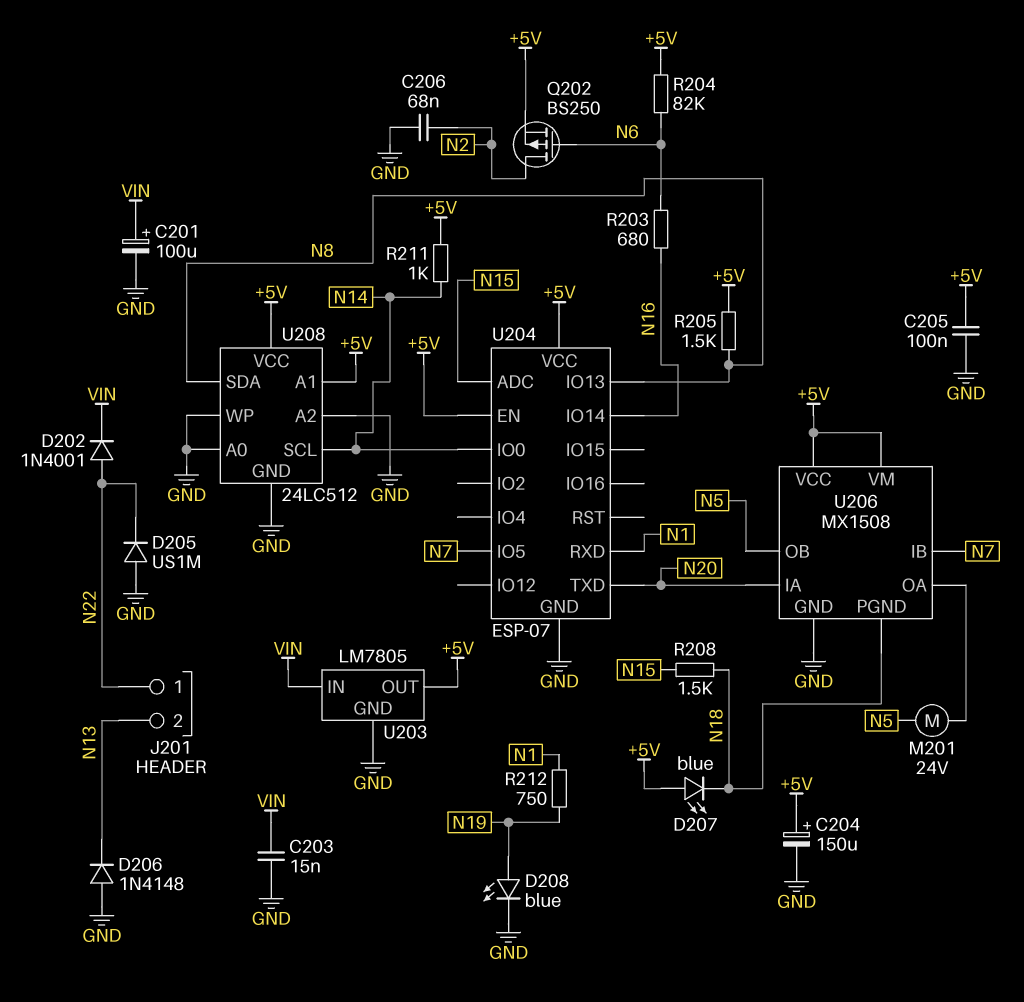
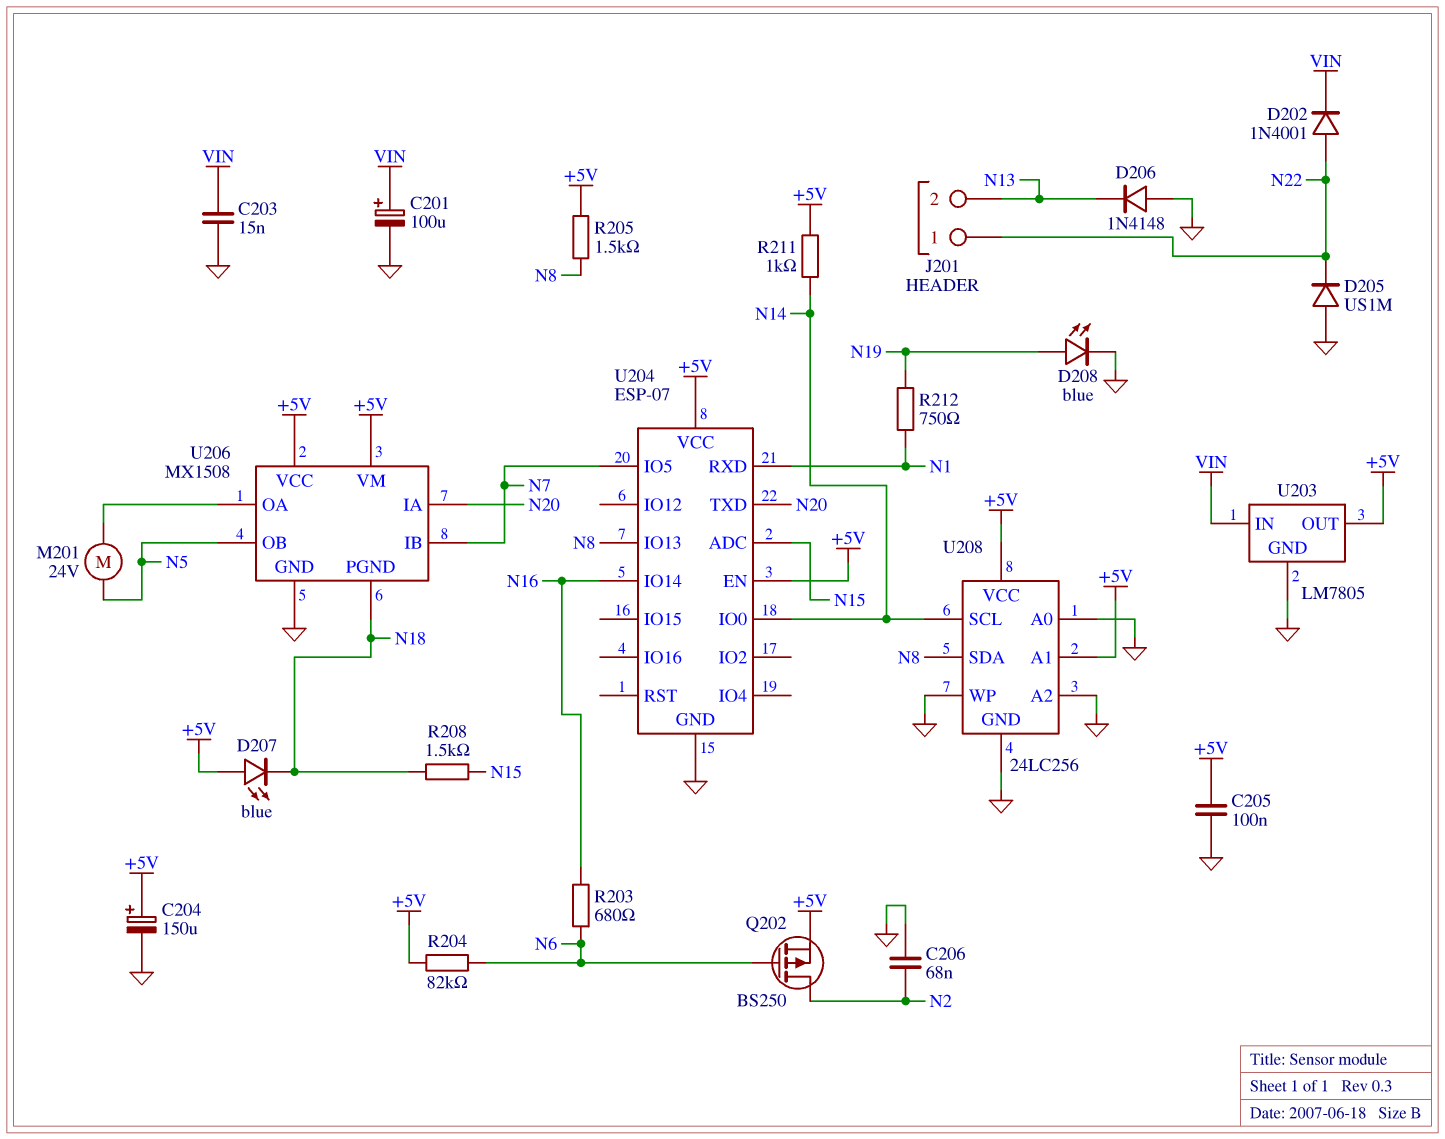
U208: 24LC512 -> 24LC256

